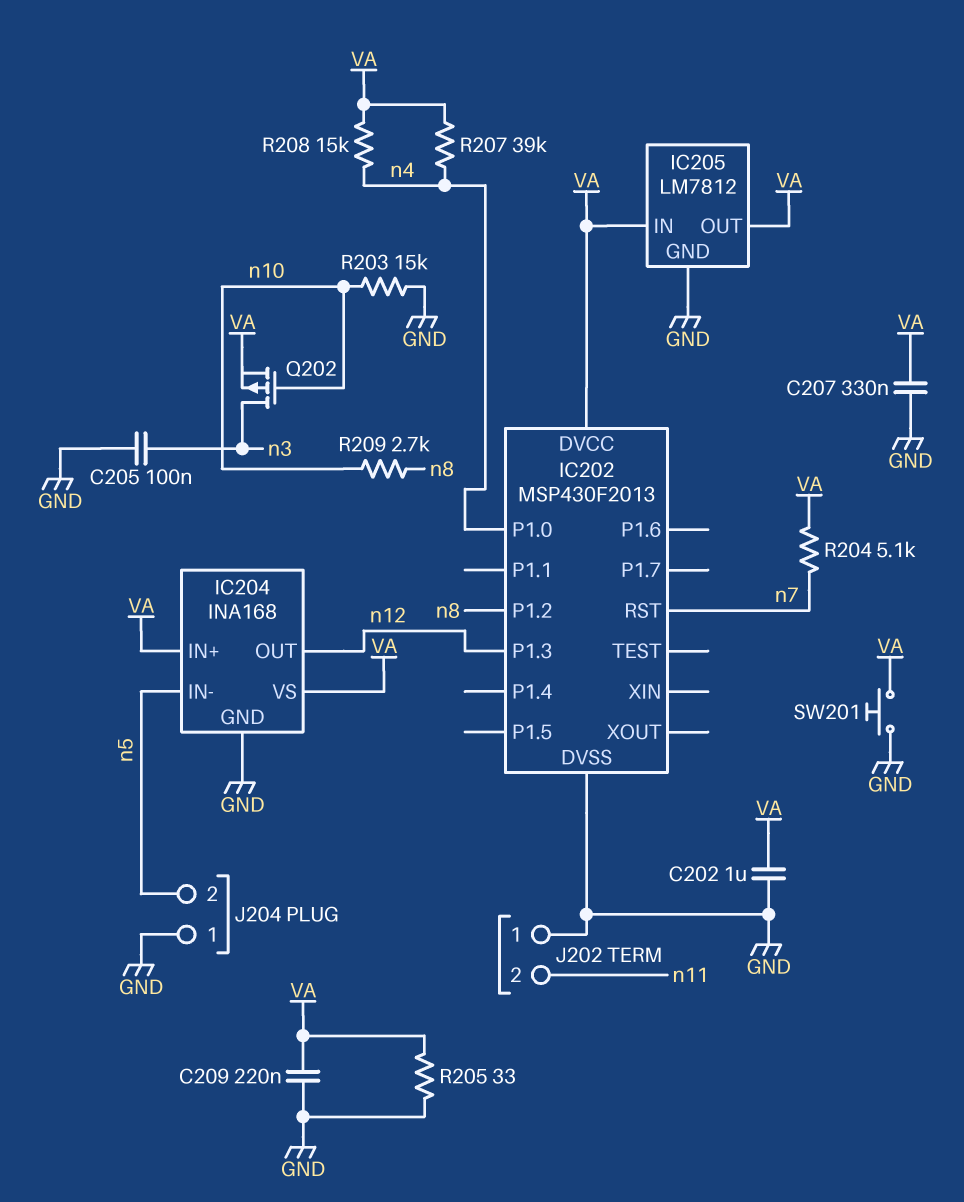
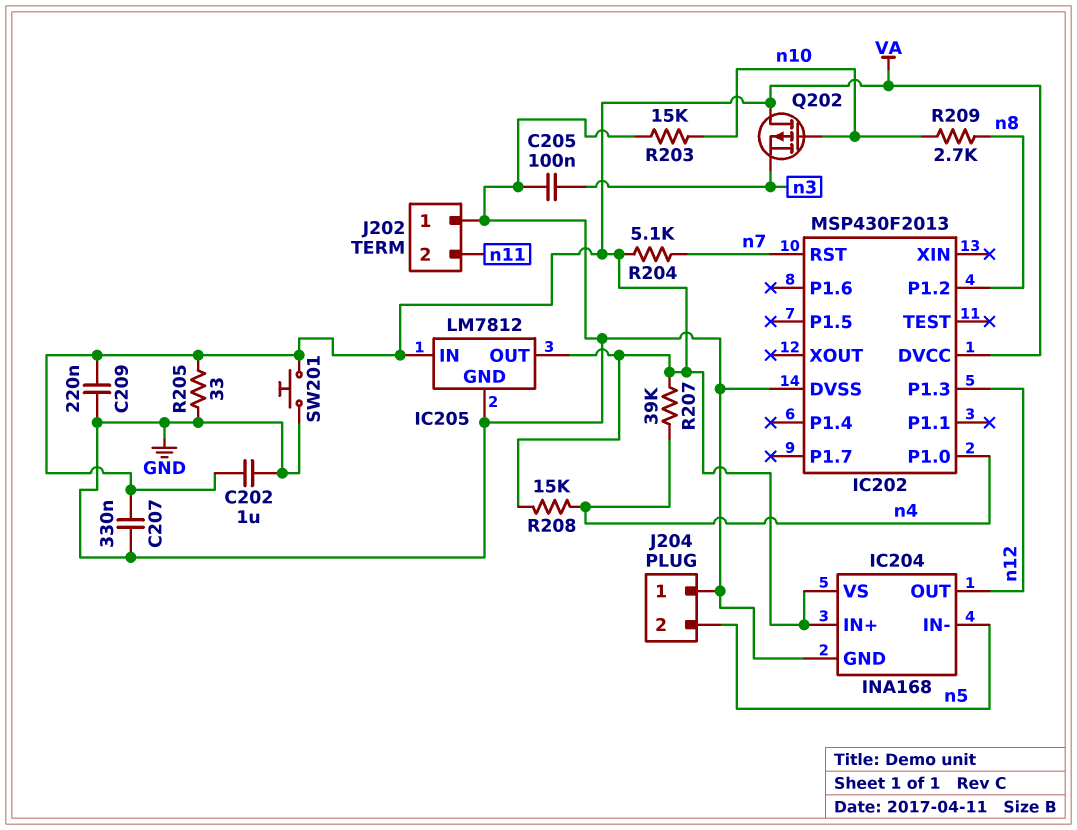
Q202: PMOS (G n10, D n3, S VA) -> PMOS (G n10, D VA, S n3)

